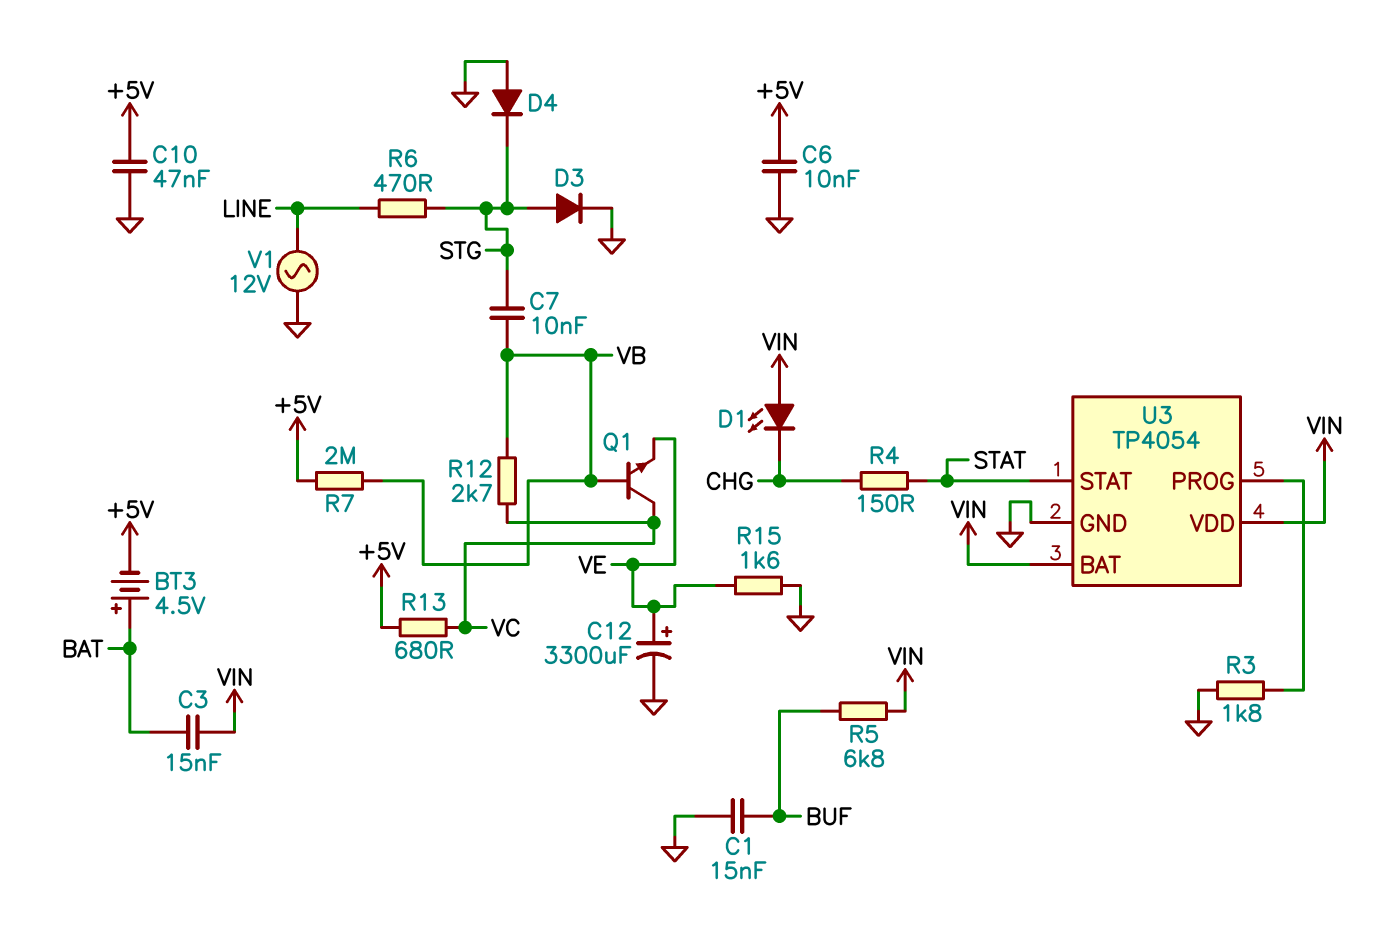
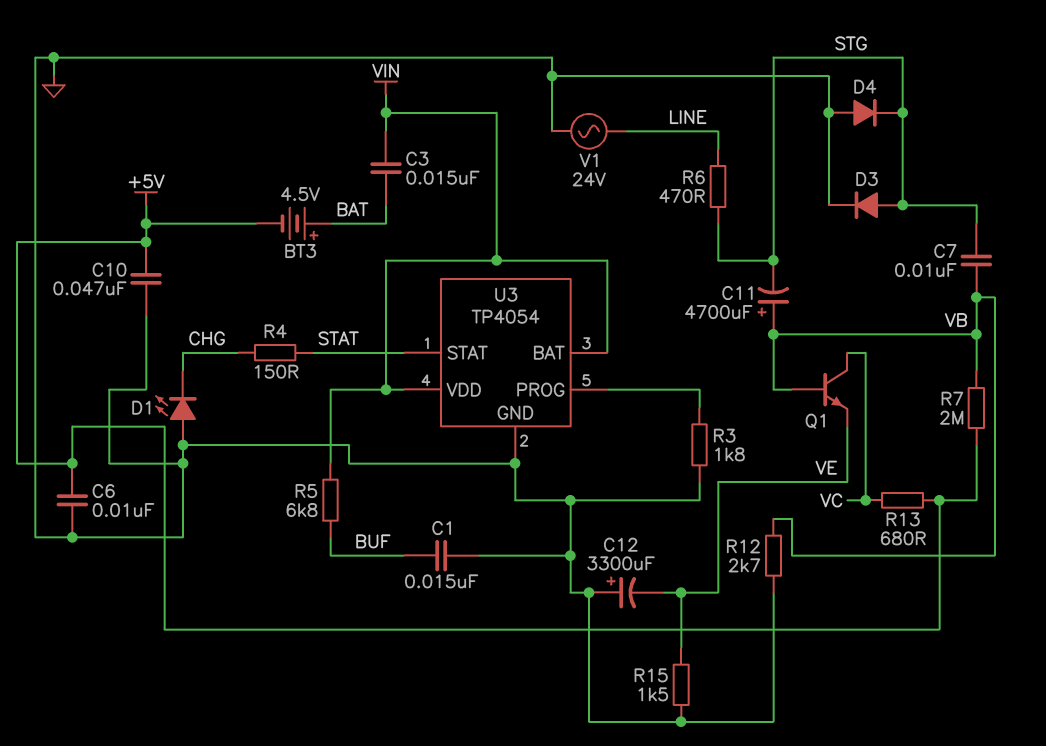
C11: none -> 4700uF (plus VB, minus STG)
C12: 3300uF (plus VE, minus GND) -> 3300uF (plus GND, minus VE)
D1: LED (A VIN, K CHG) -> LED (A GND, K CHG)
R12: 2.7k (VB, VC) -> 2.7k (GND, VB)
R15: 1.6k (GND, VE) -> 1.5k (GND, VE)
V1: AC 12V (GND, LINE) -> AC 24V (GND, LINE)

